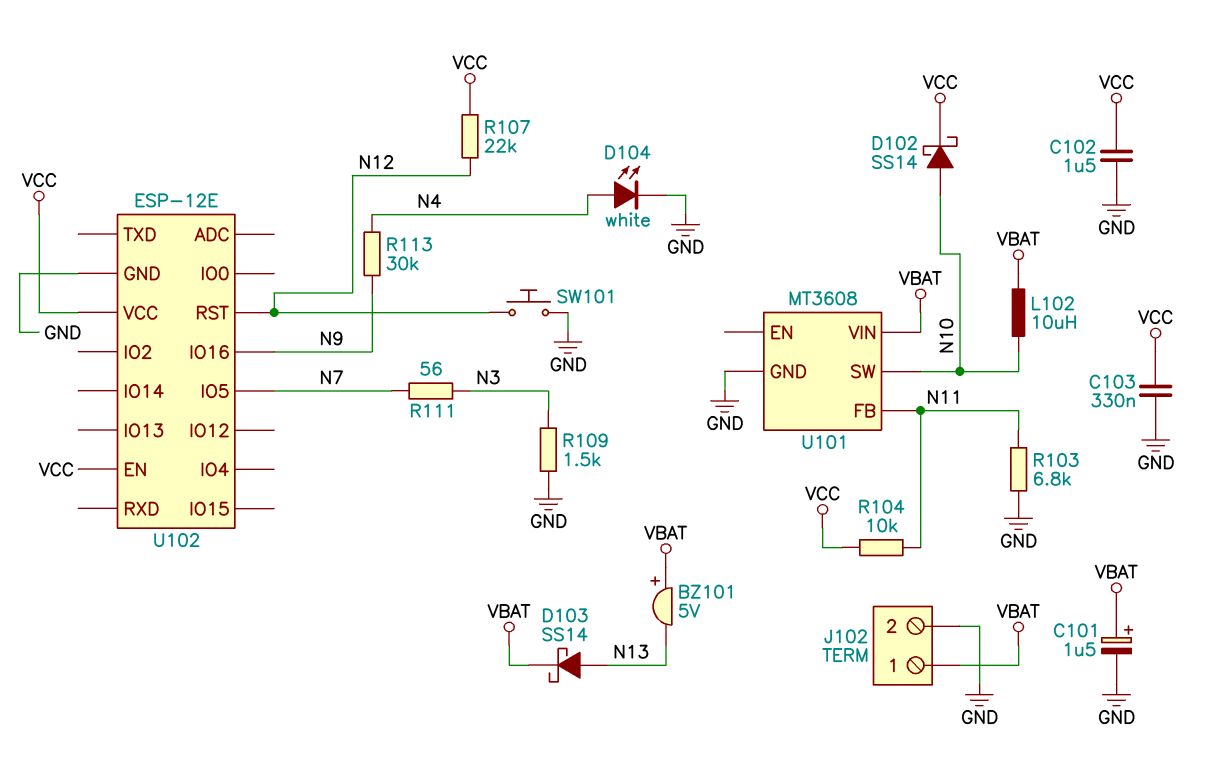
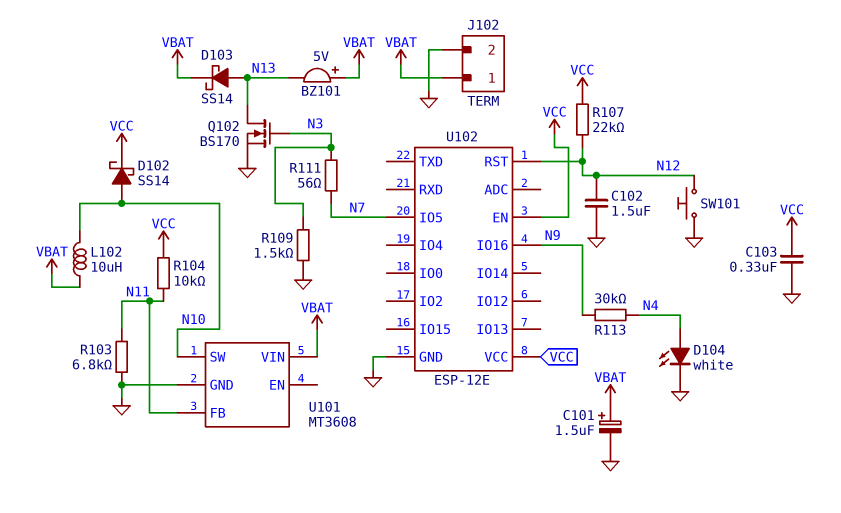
C102: 1.5uF (GND, VCC) -> 1.5uF (GND, N12)
Q102: none -> NMOS BS170 (G N3, D N13, S GND)

